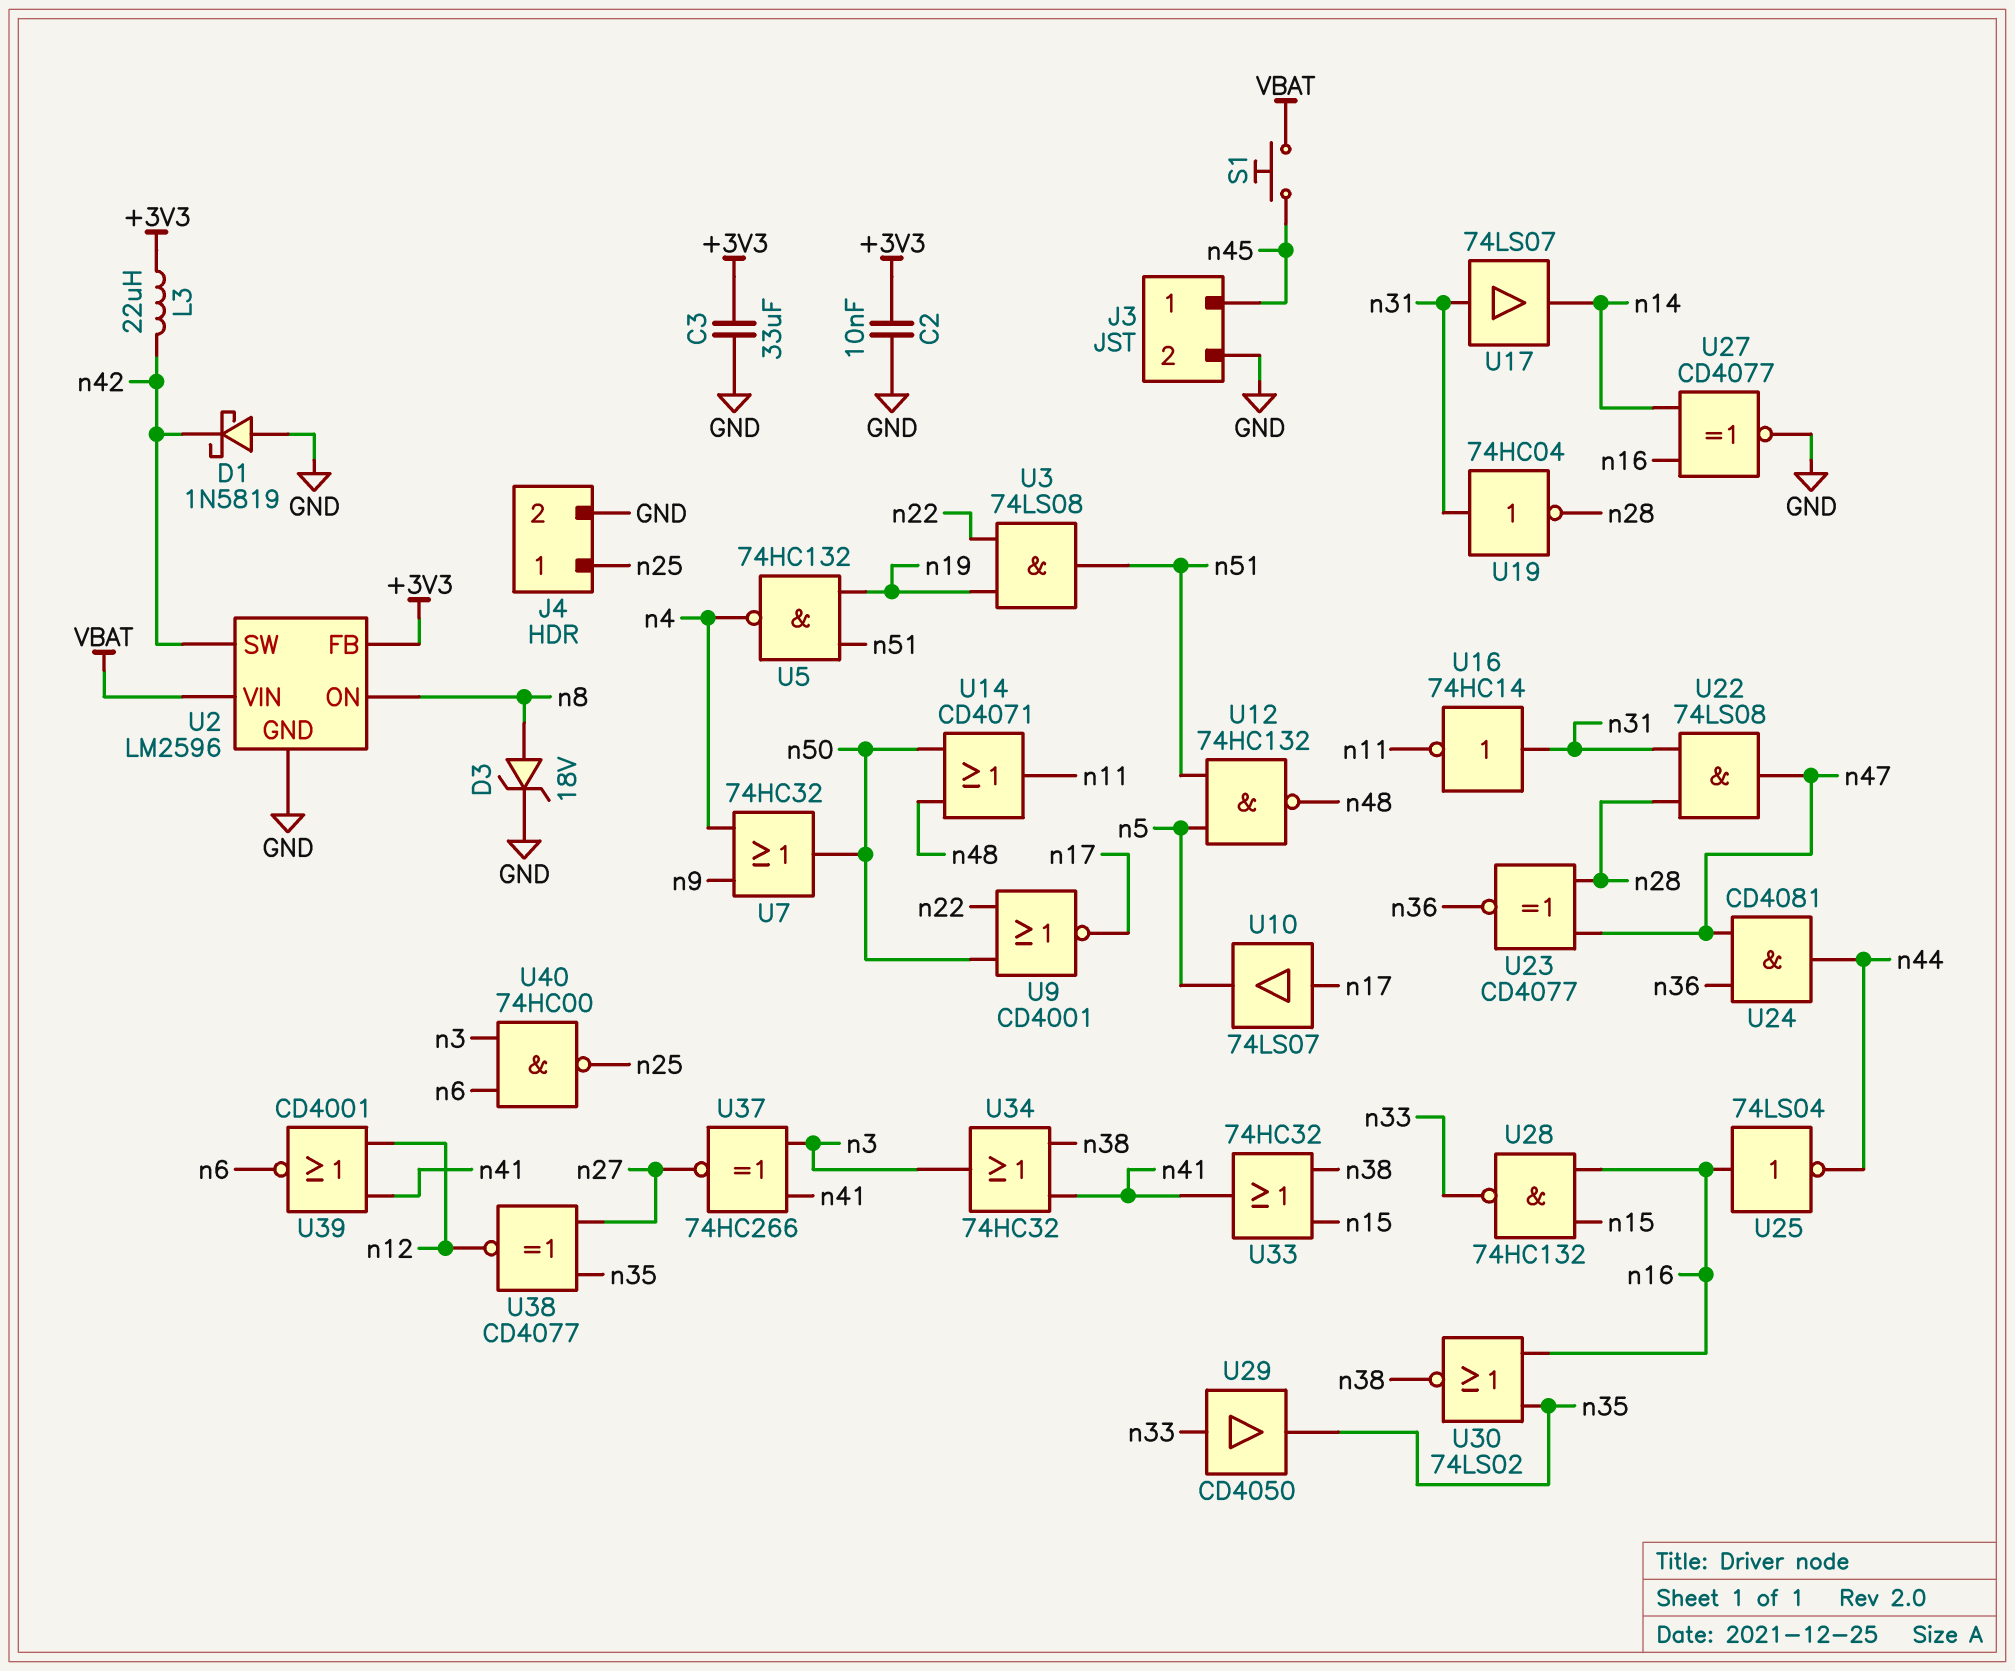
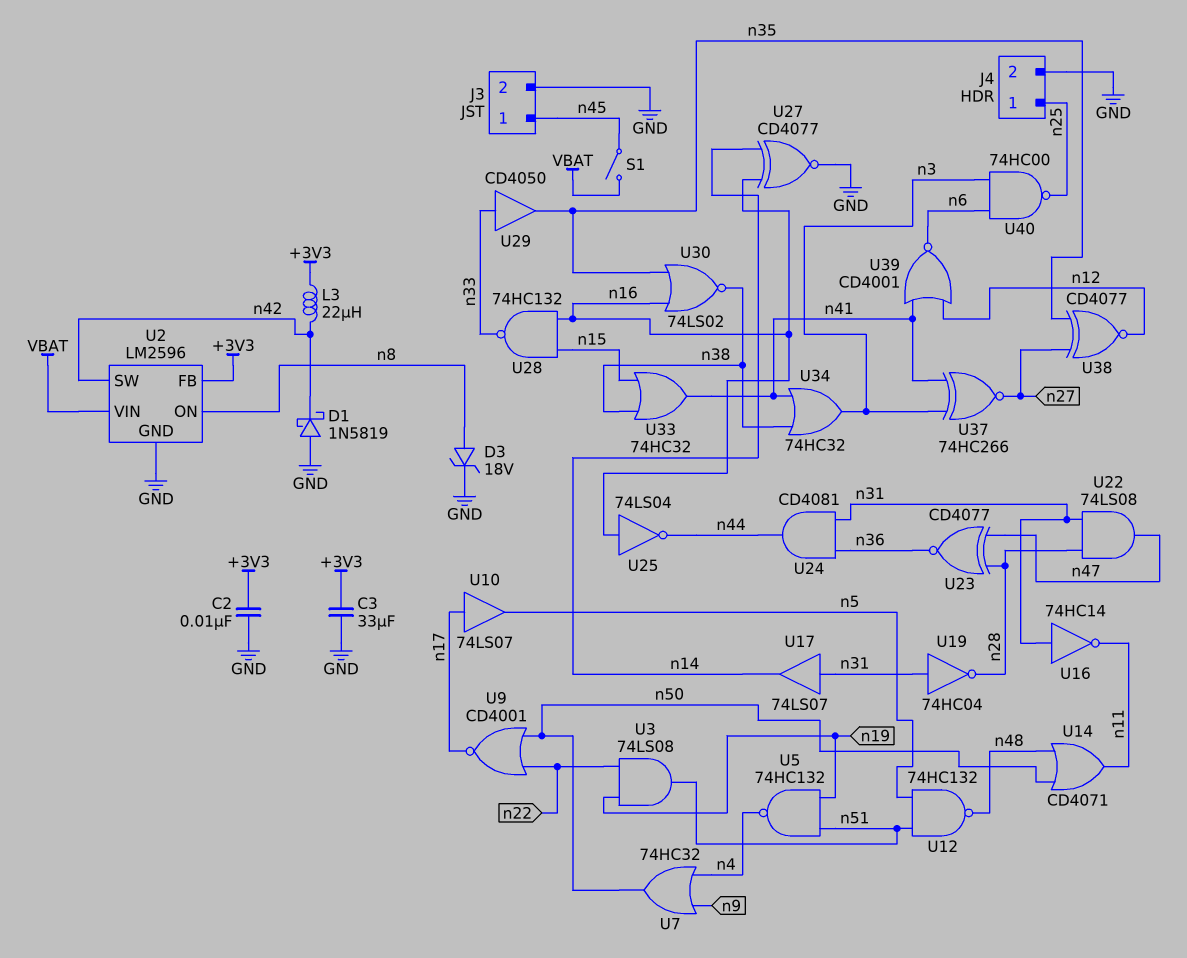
S1: button (VBAT, n45) -> switch (VBAT, n45)
U24: AND CD4081 (in n36, in n47, out n44) -> AND CD4081 (in n31, in n36, out n44)

